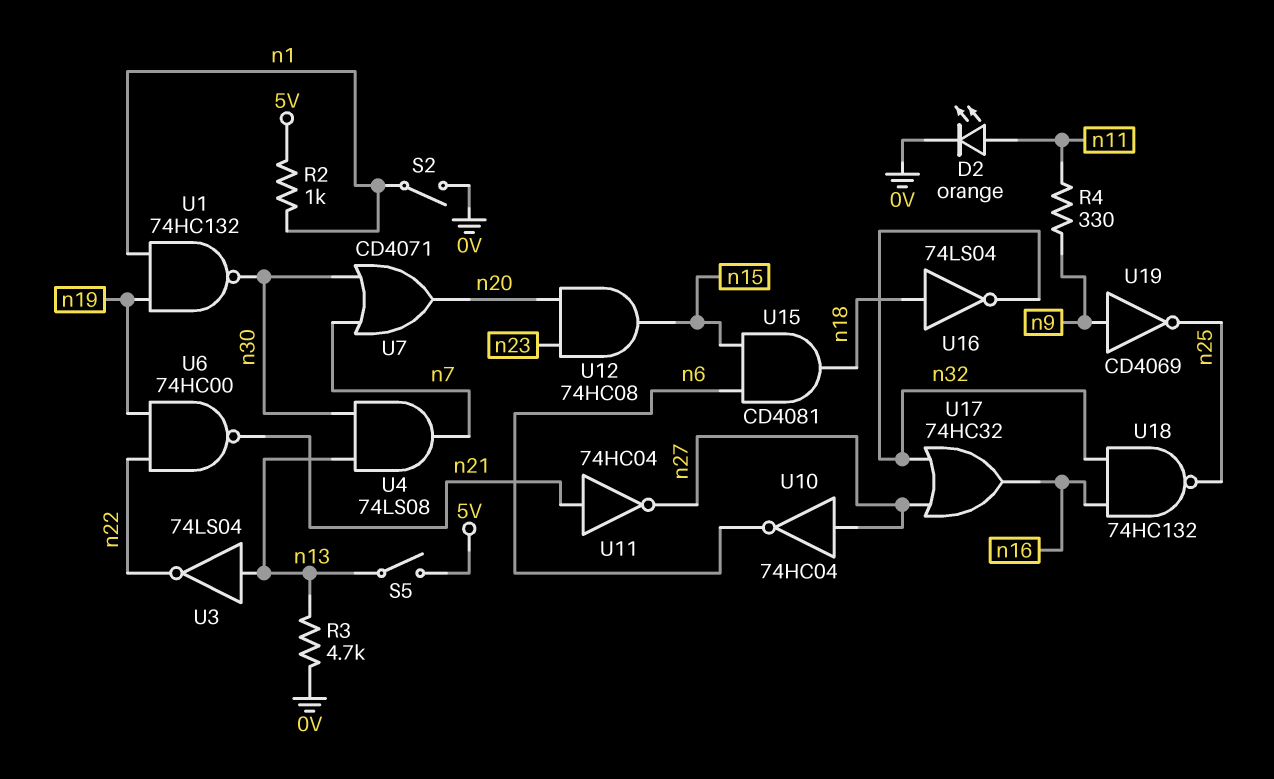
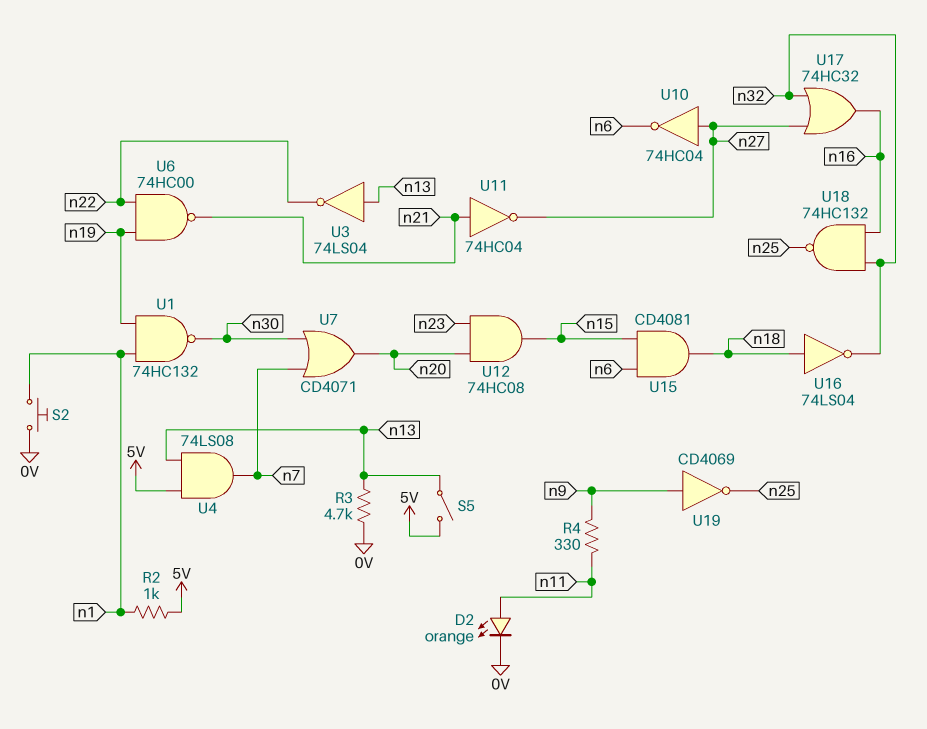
S2: switch (0V, n1) -> button (0V, n1)
U4: AND 74LS08 (in n13, in n30, out n7) -> AND 74LS08 (in 5V, in n13, out n7)

